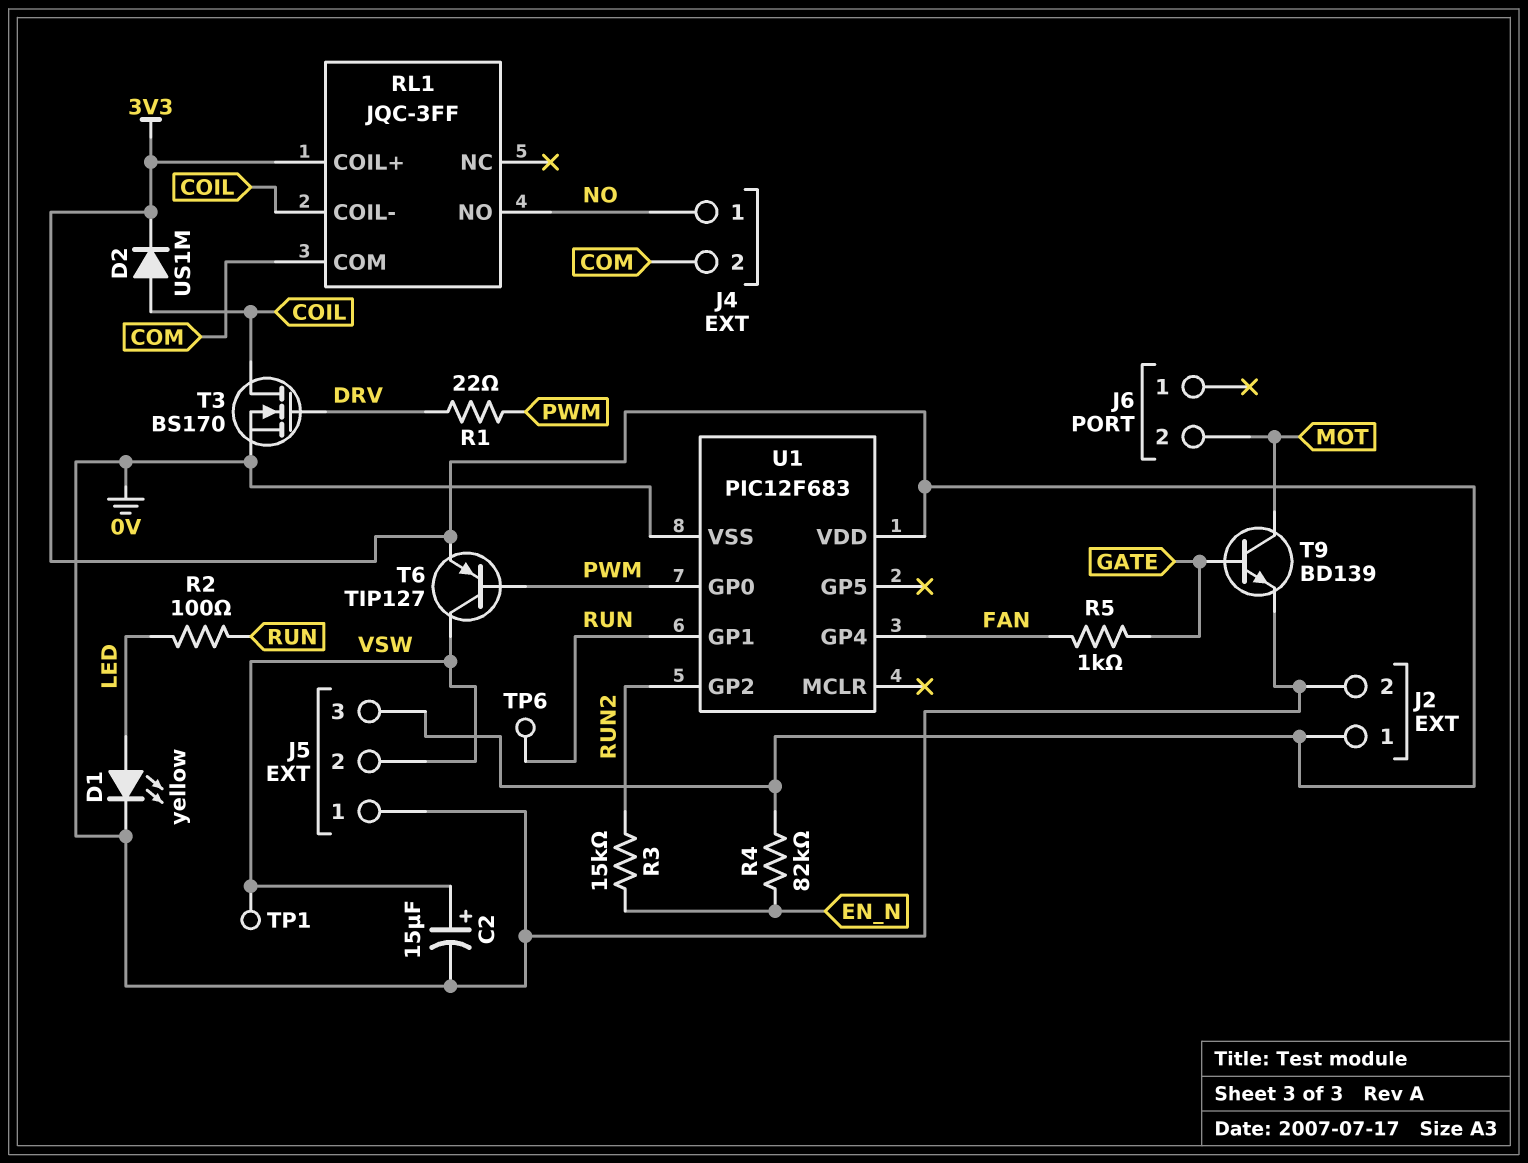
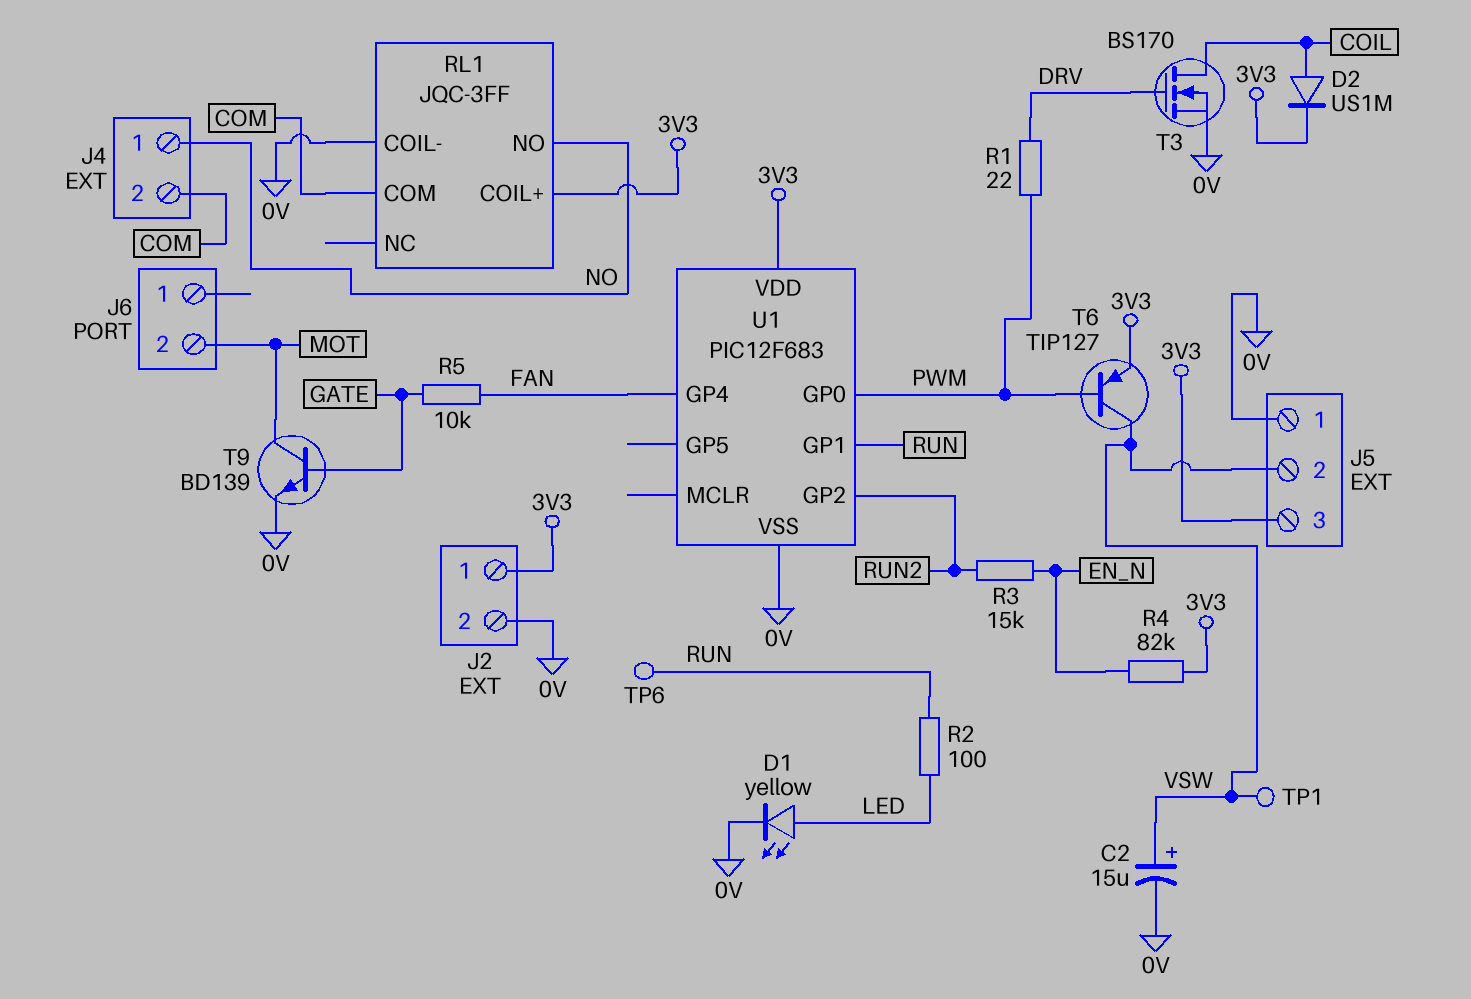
R5: 1k (FAN, GATE) -> 10k (FAN, GATE)
RL1 pin COIL-: COIL -> 0V

